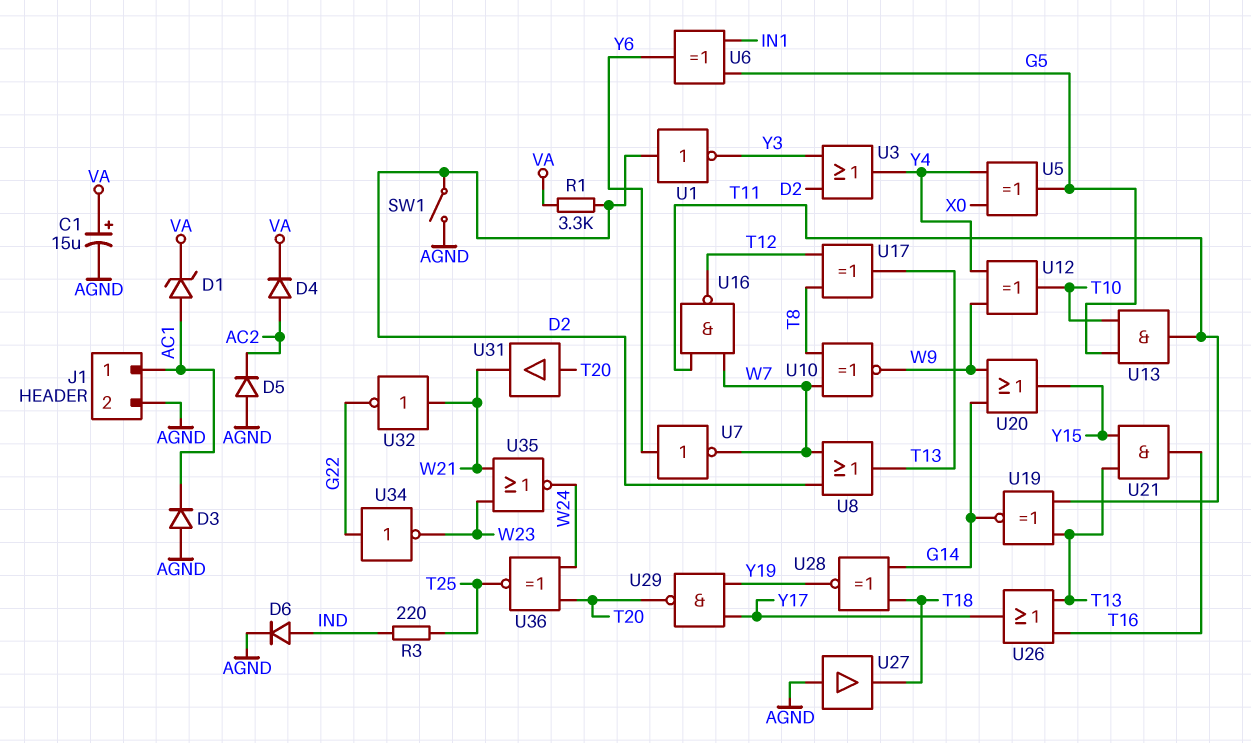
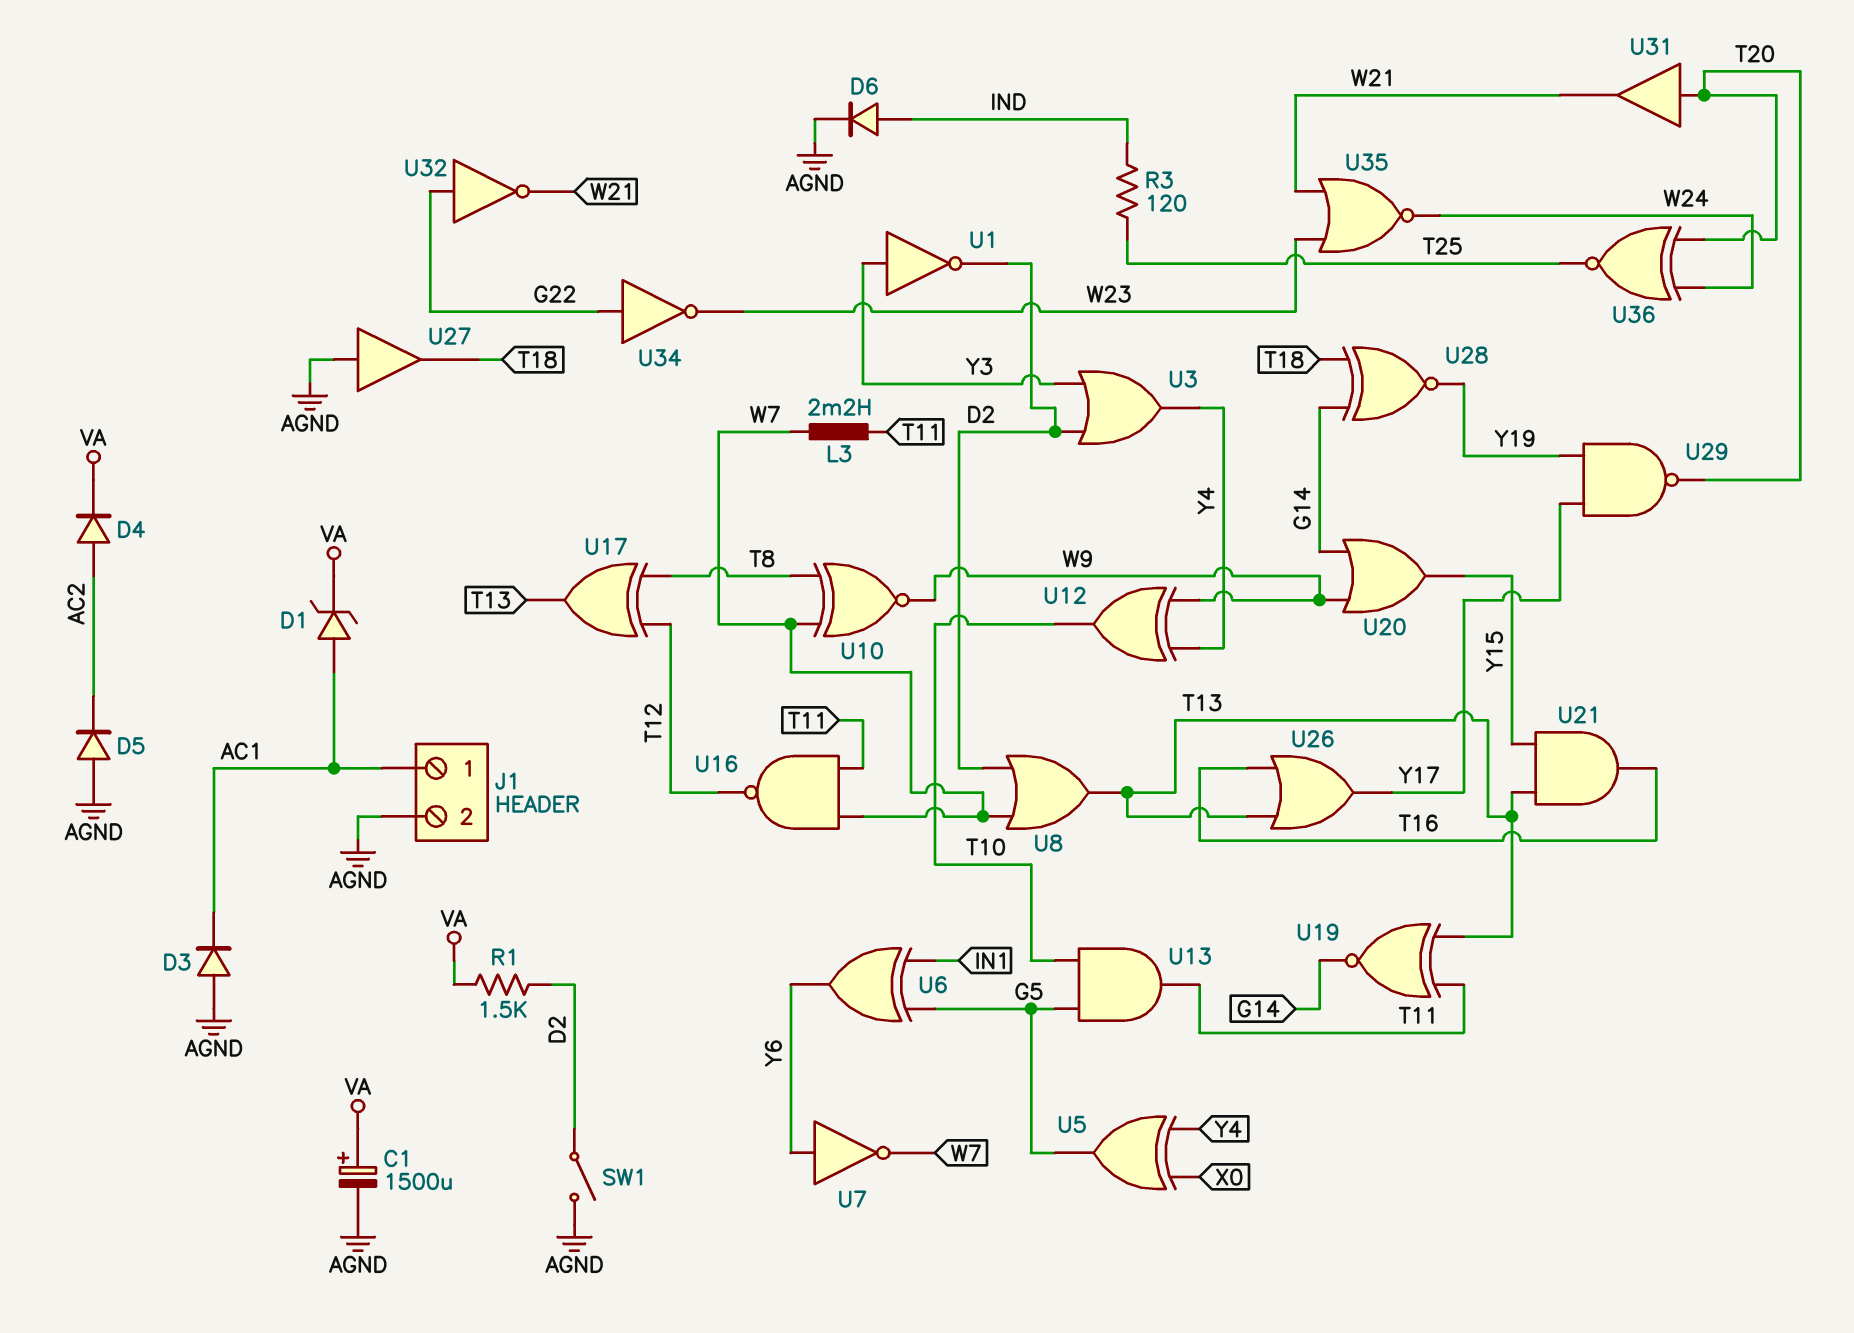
C1: 15uF (plus VA, minus AGND) -> 1500uF (plus VA, minus AGND)
L3: none -> 2.2mH (T11, W7)
R1: 3.3k (D2, VA) -> 1.5k (D2, VA)
R3: 220 (IND, T25) -> 120 (IND, T25)
U1: NOT (in D2, out Y3) -> NOT (in Y3, out D2)
U32: NOT (in W21, out G22) -> NOT (in G22, out W21)

